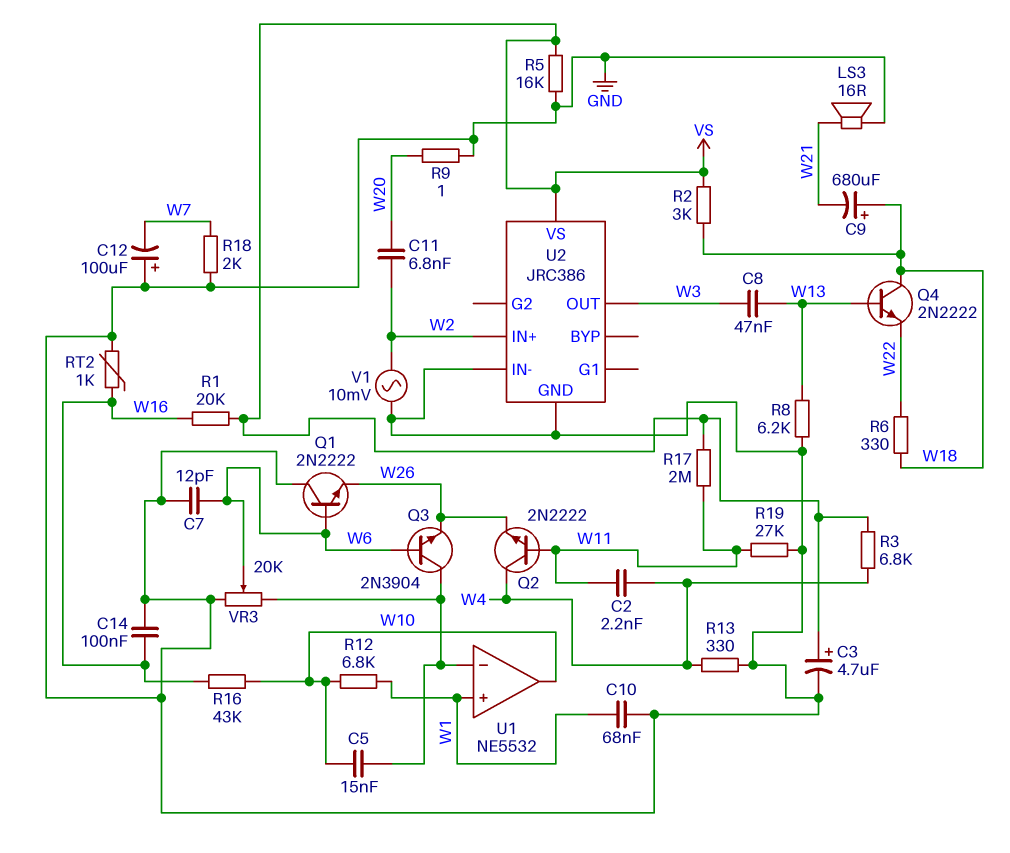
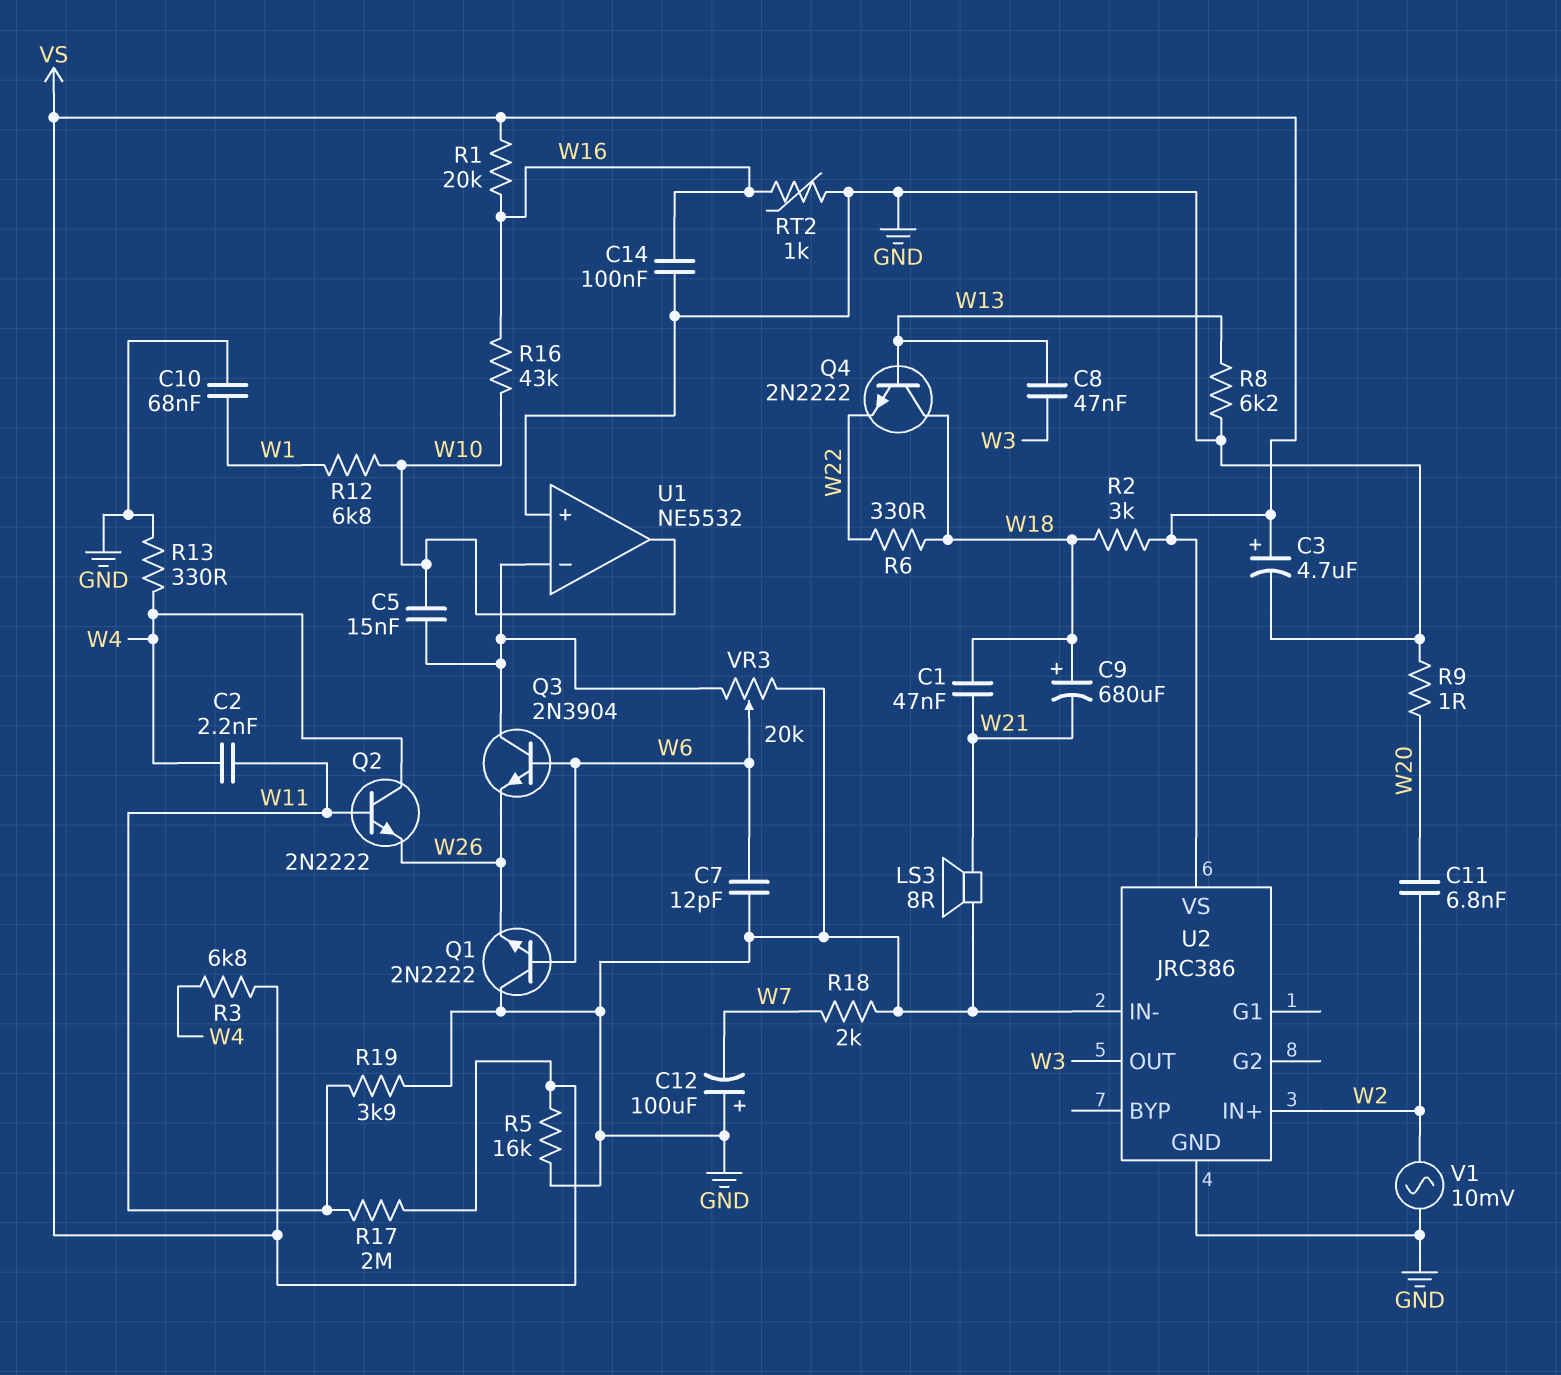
C1: none -> 47nF (W18, W21)
LS3: speaker 16R (GND, W21) -> speaker 8R (GND, W21)
R19: 27k (GND, W11) -> 3.9k (GND, W11)
U1 pin in+: W1 -> GND

